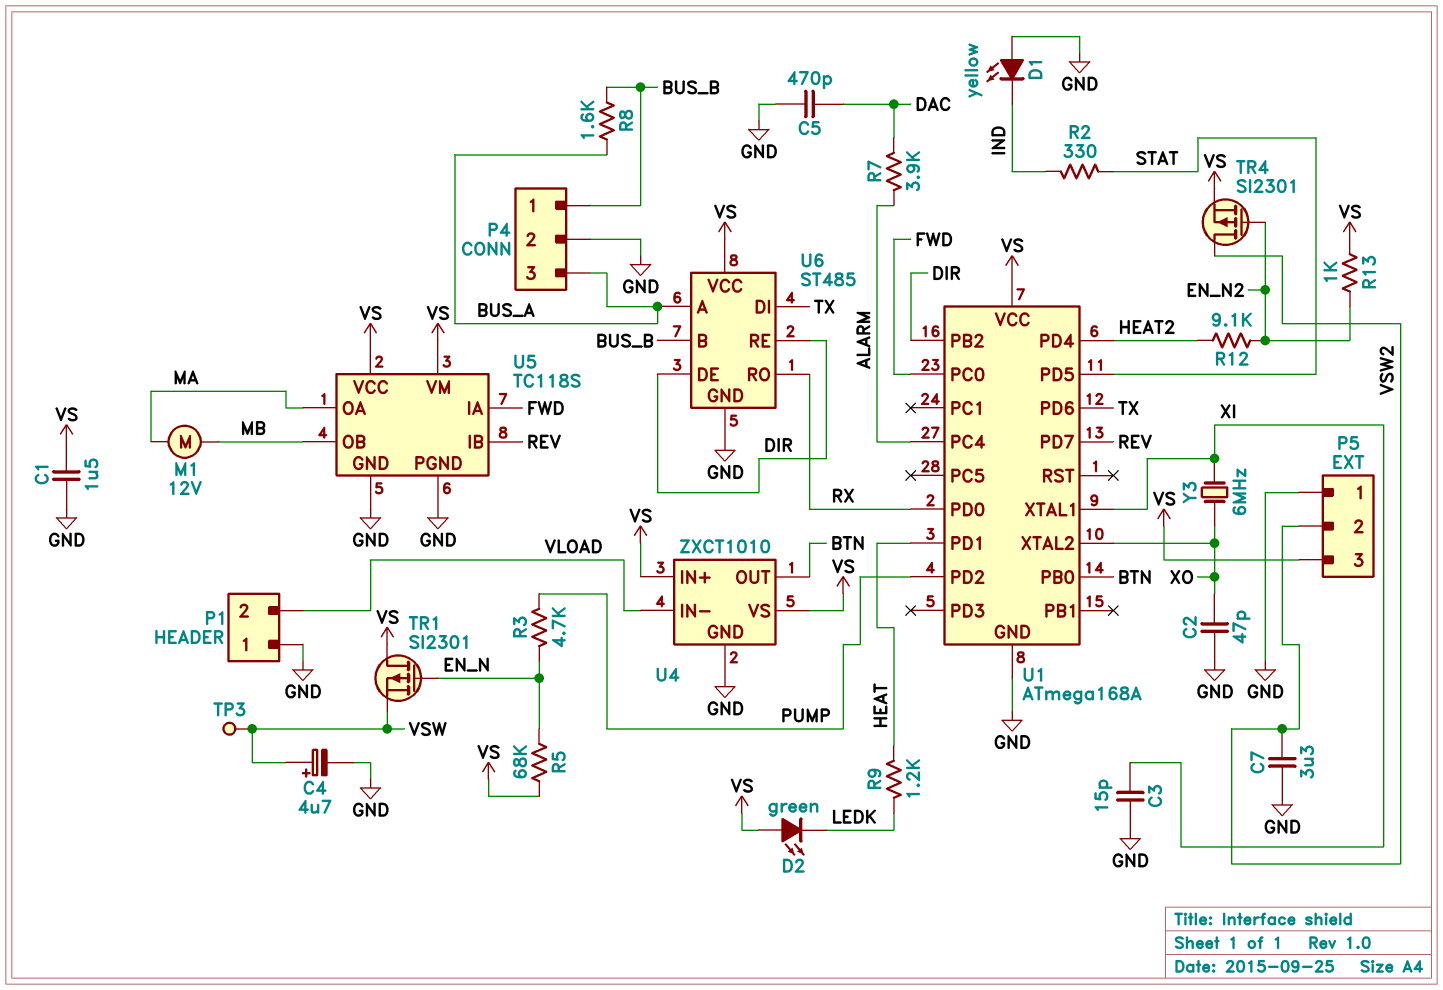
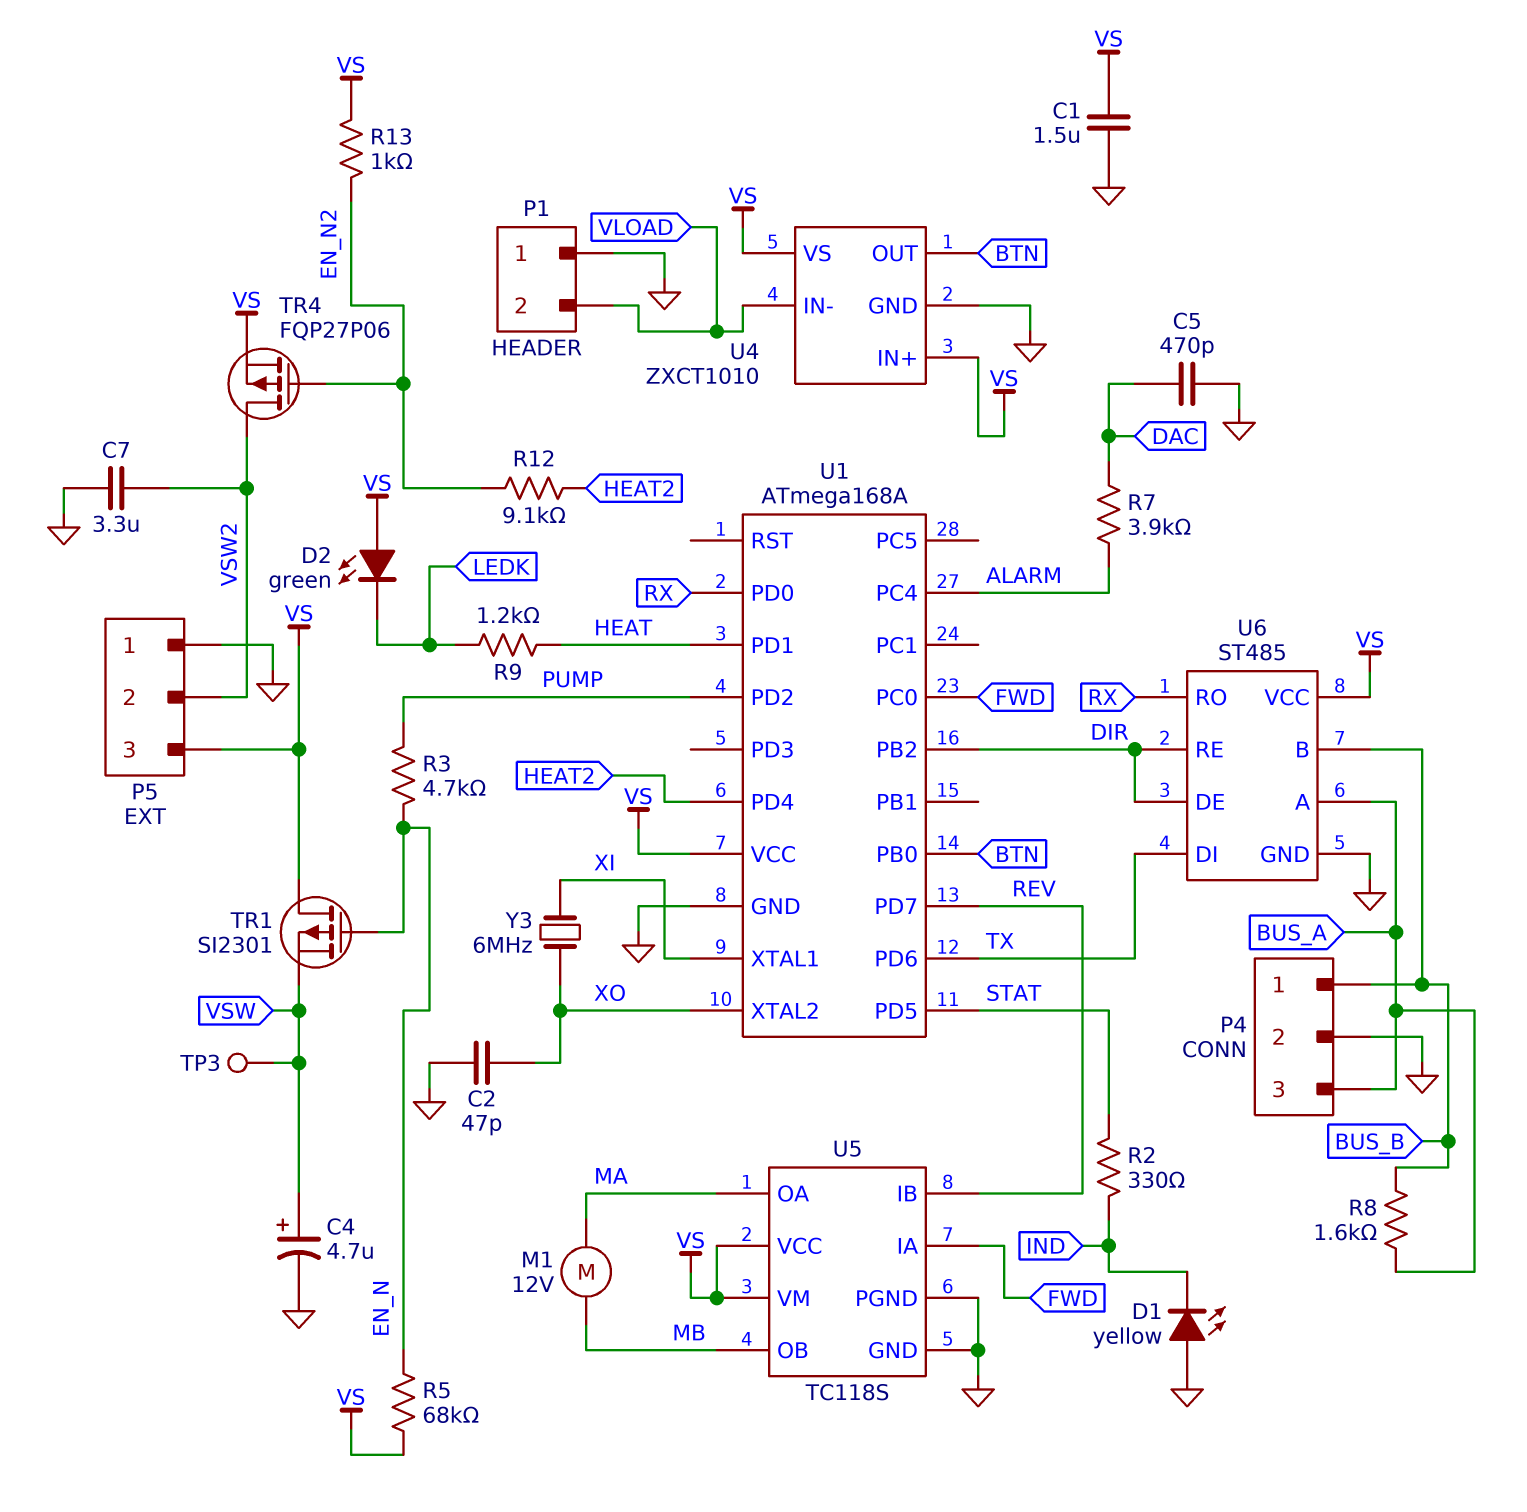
C3: 15pF (GND, XI) -> none
TR4: PMOS SI2301 (G EN_N2, D VSW2, S VS) -> PMOS FQP27P06 (G EN_N2, D VSW2, S VS)

